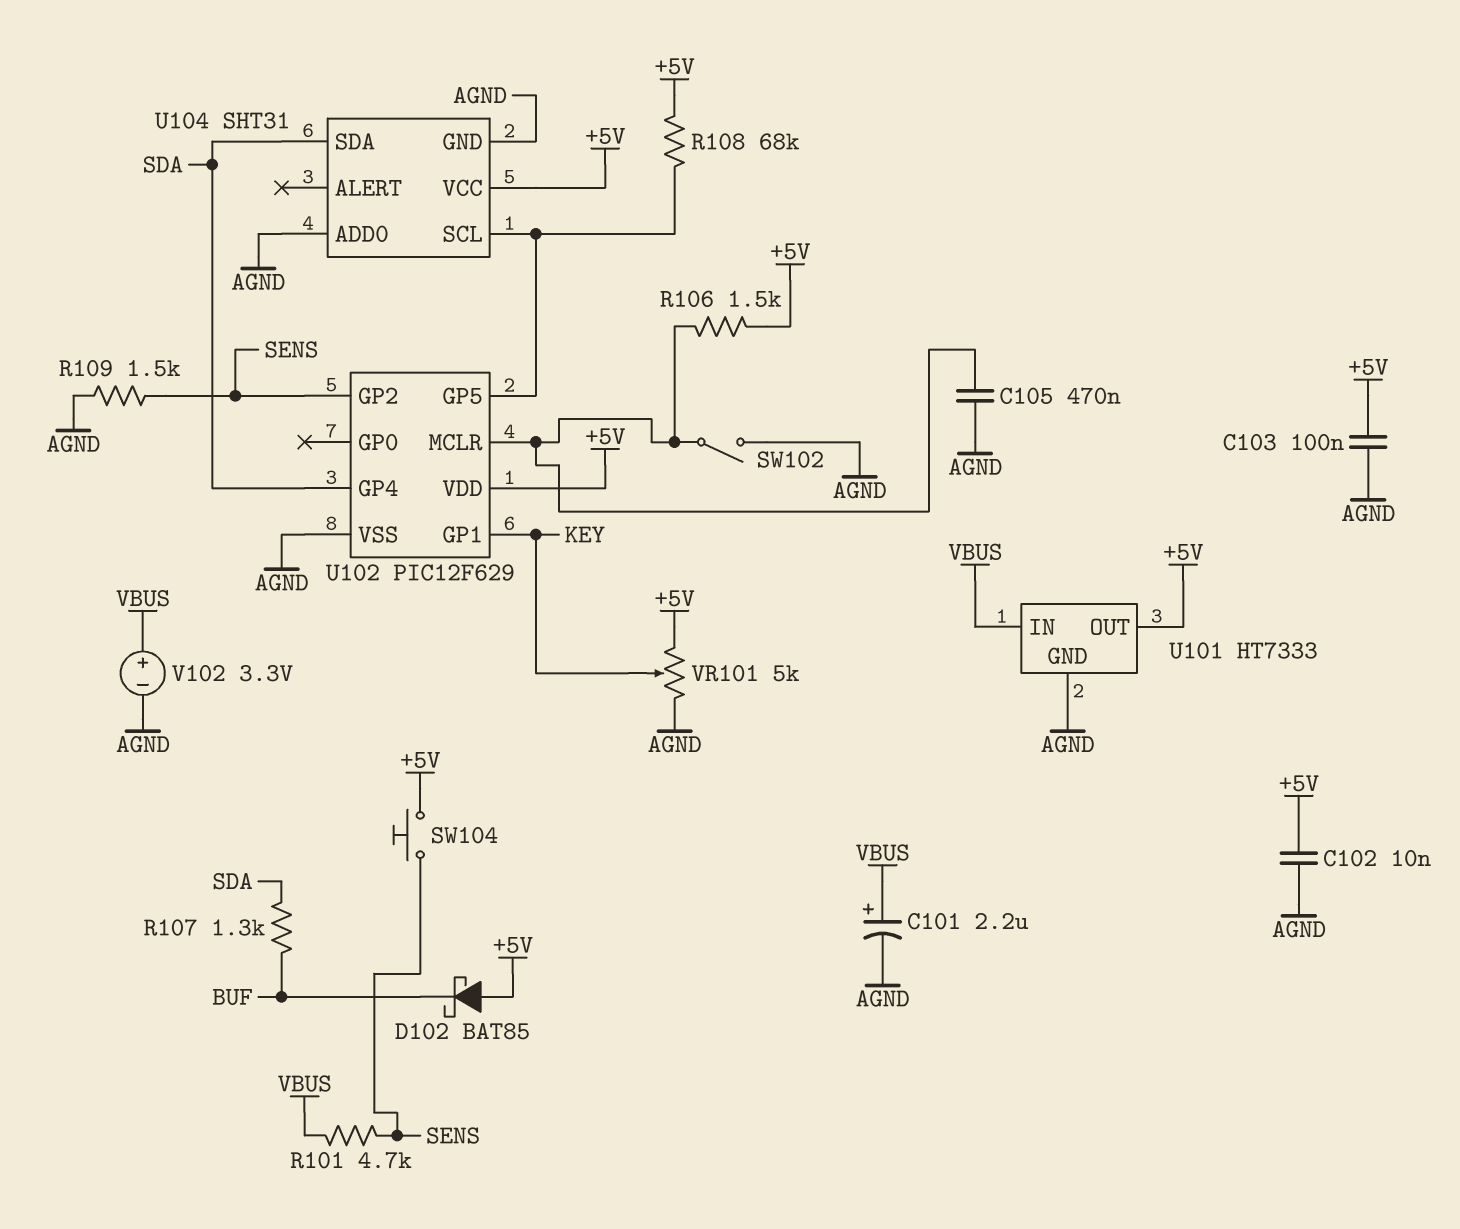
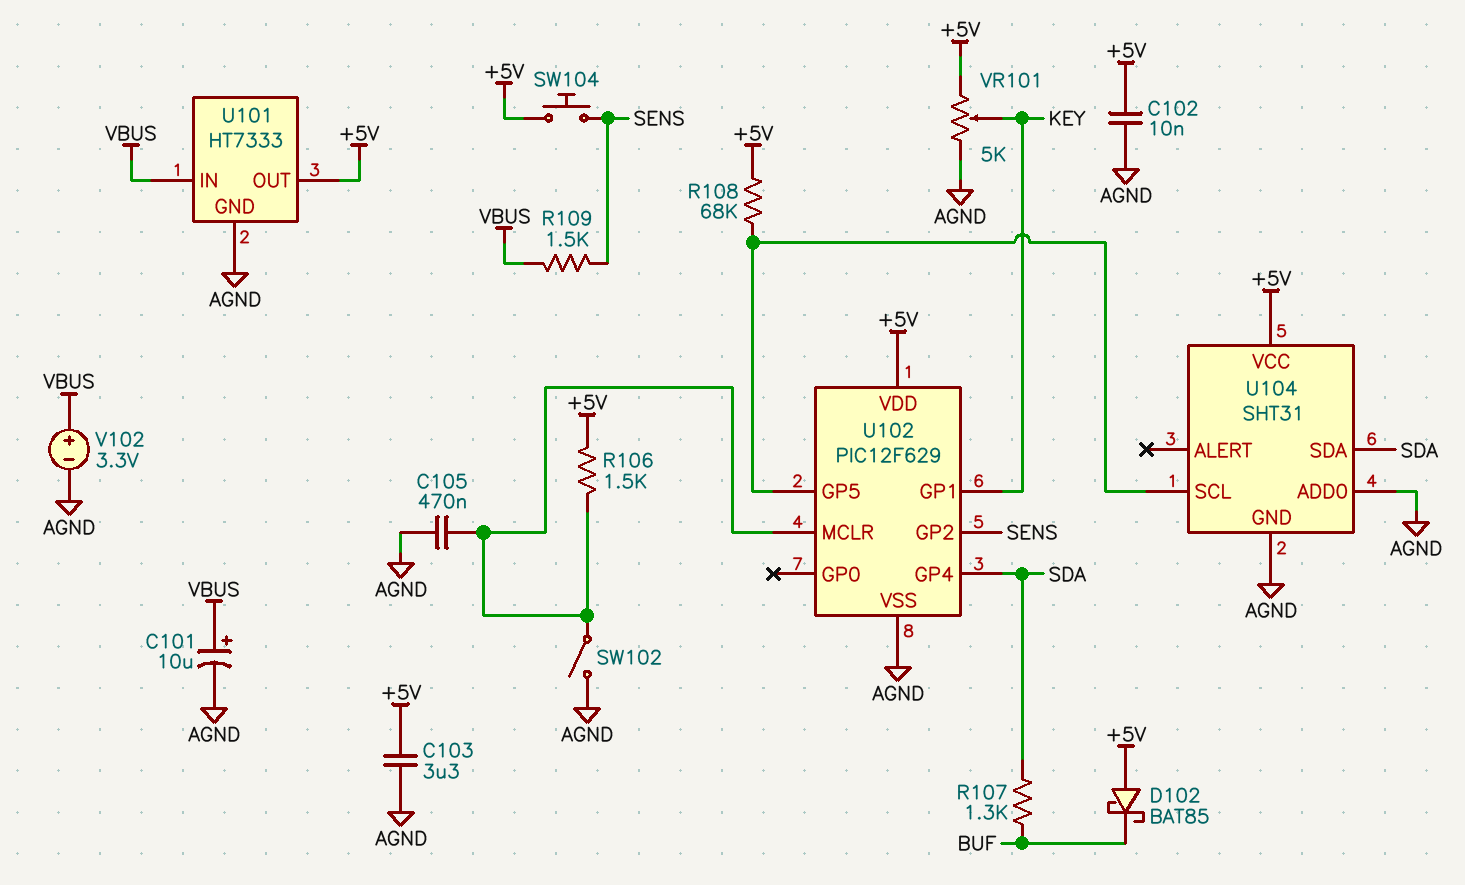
C101: 2.2uF (plus VBUS, minus AGND) -> 10uF (plus VBUS, minus AGND)
C103: 100nF (+5V, AGND) -> 3.3uF (+5V, AGND)
R101: 4.7k (SENS, VBUS) -> none
R109: 1.5k (AGND, SENS) -> 1.5k (SENS, VBUS)

